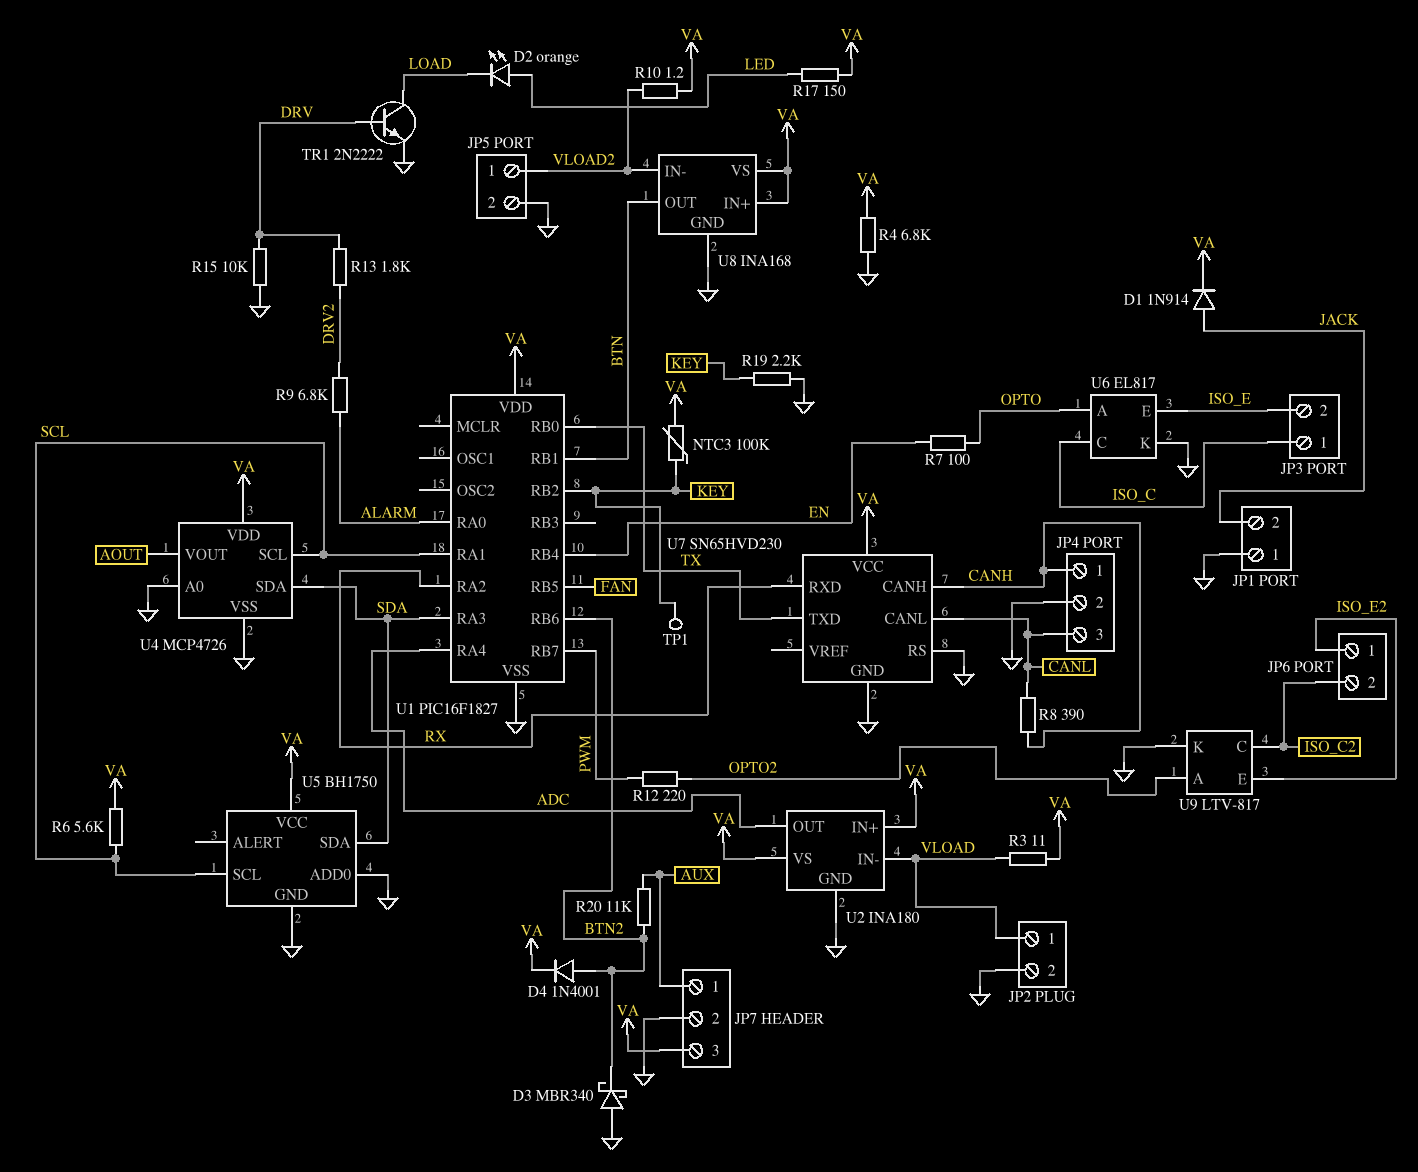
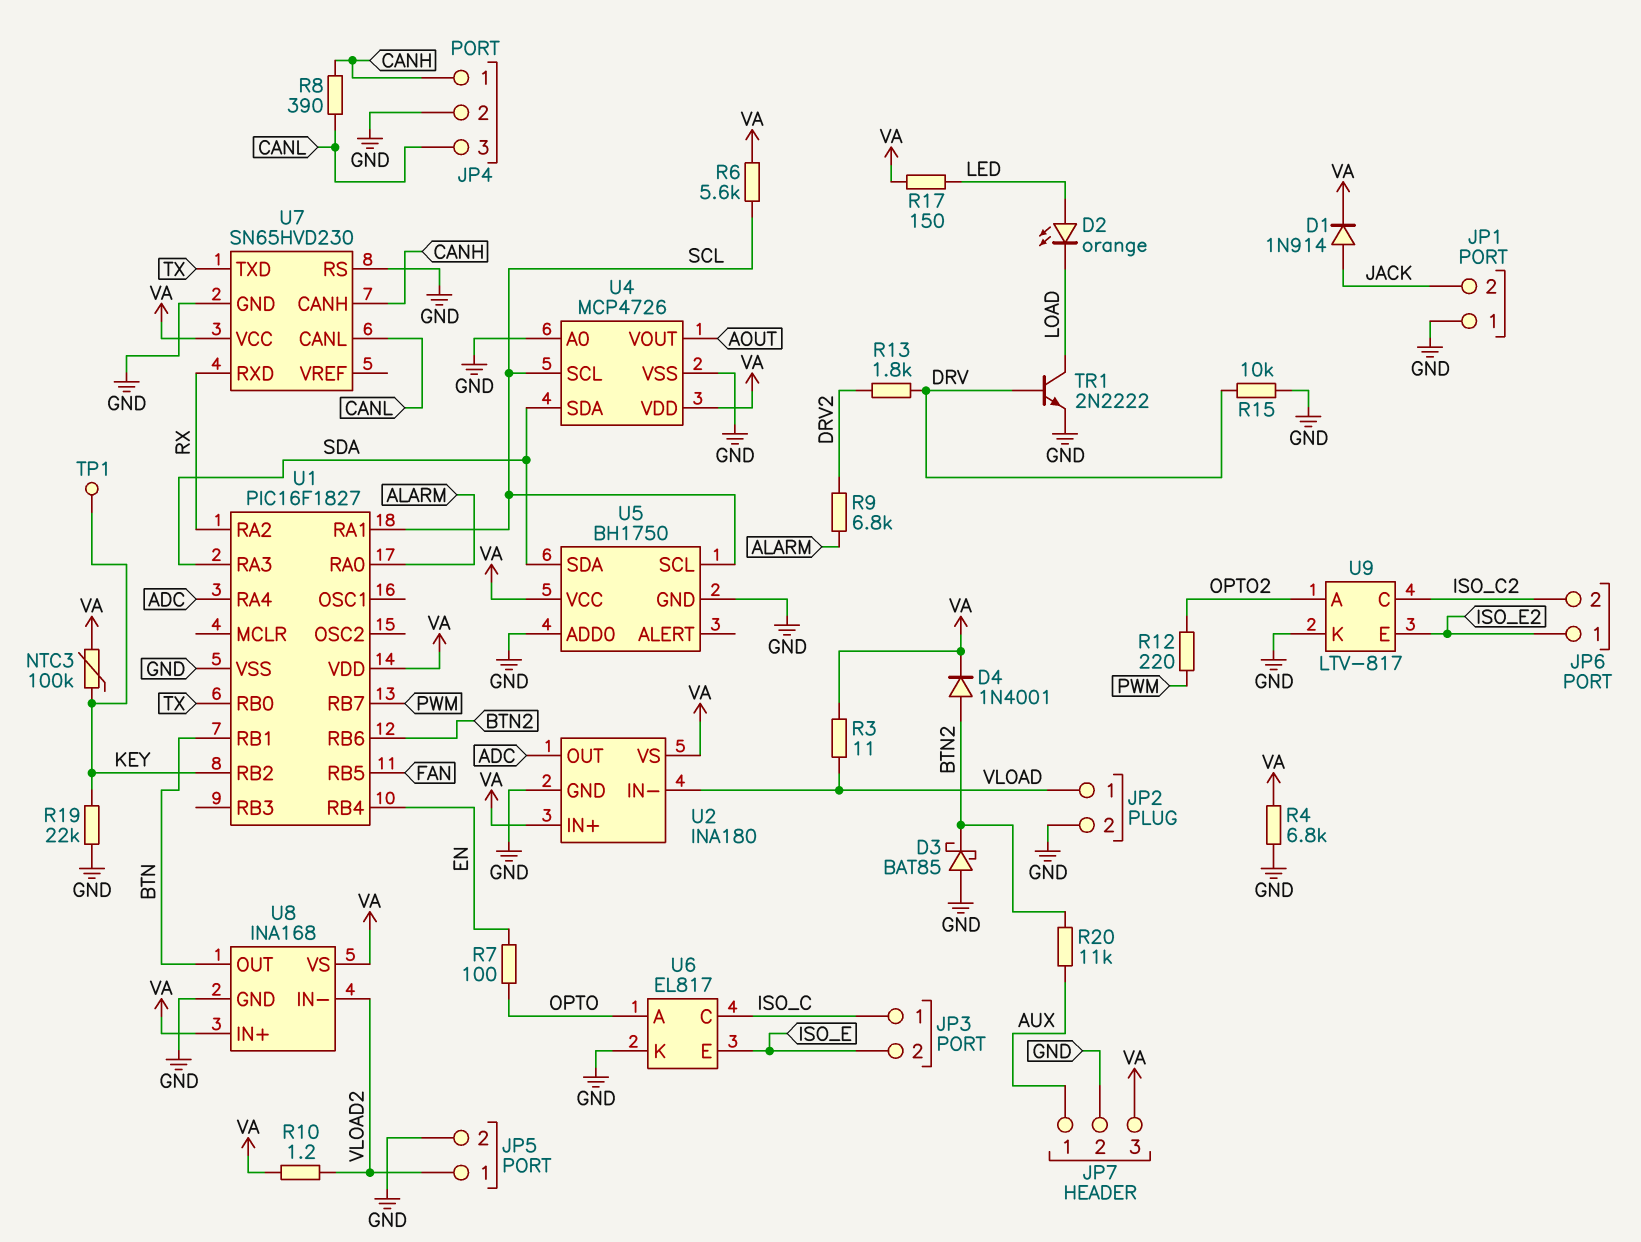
D3: schottky MBR340 (A GND, K BTN2) -> schottky BAT85 (A GND, K BTN2)
R19: 2.2k (GND, KEY) -> 22k (GND, KEY)

